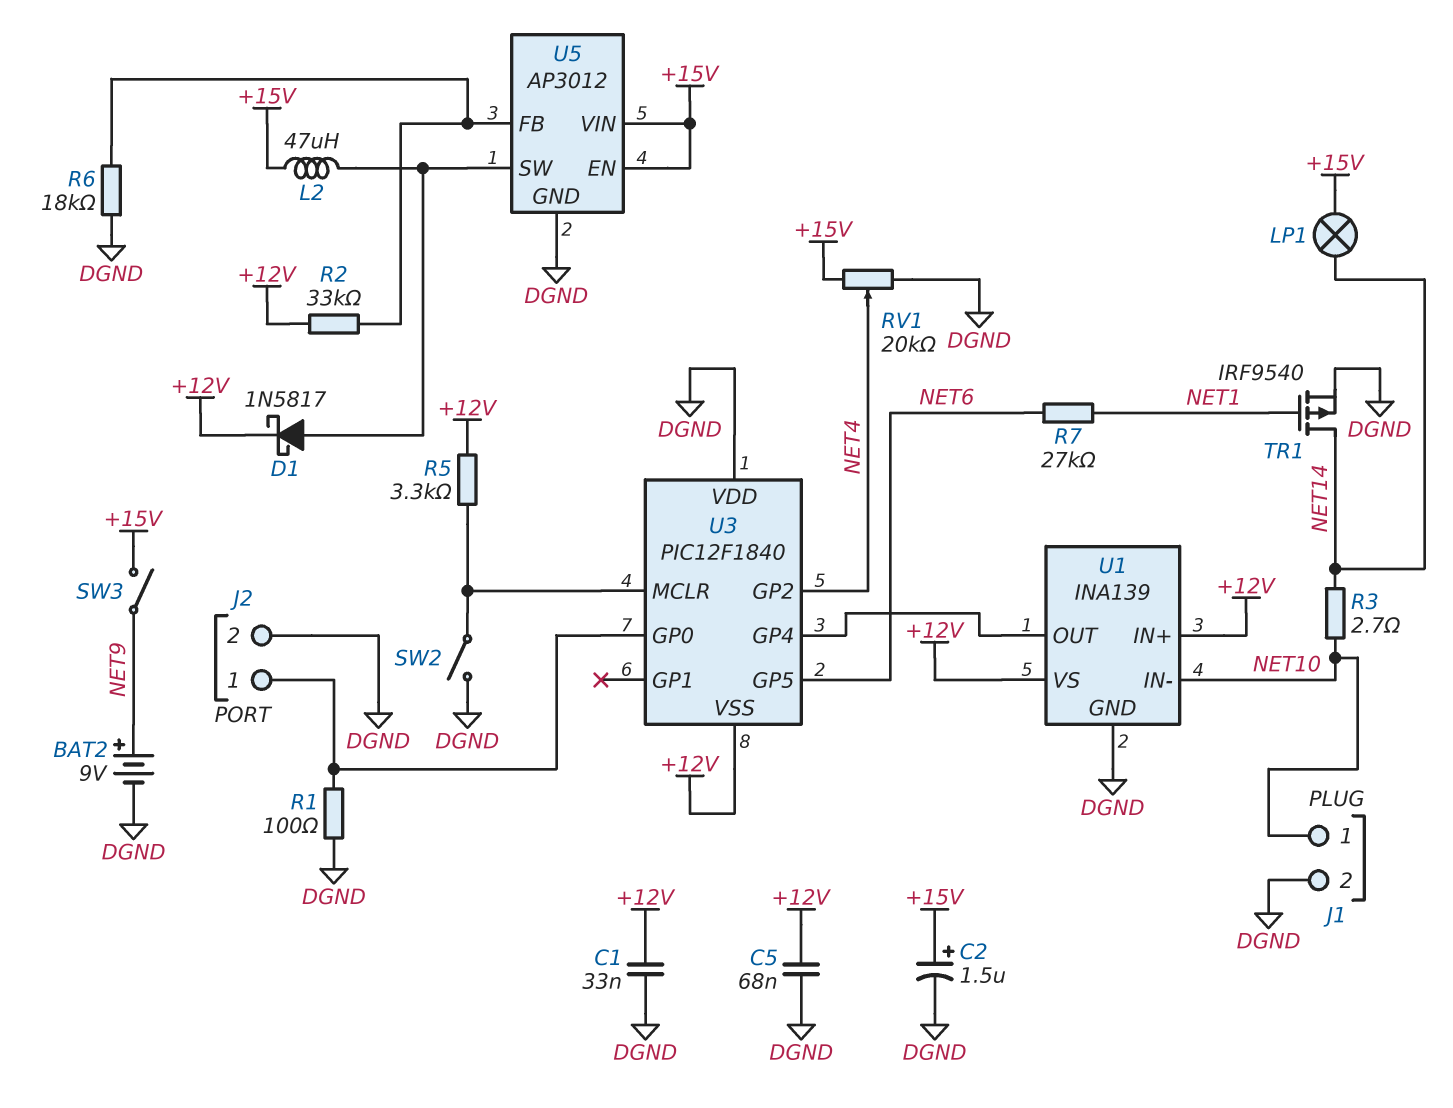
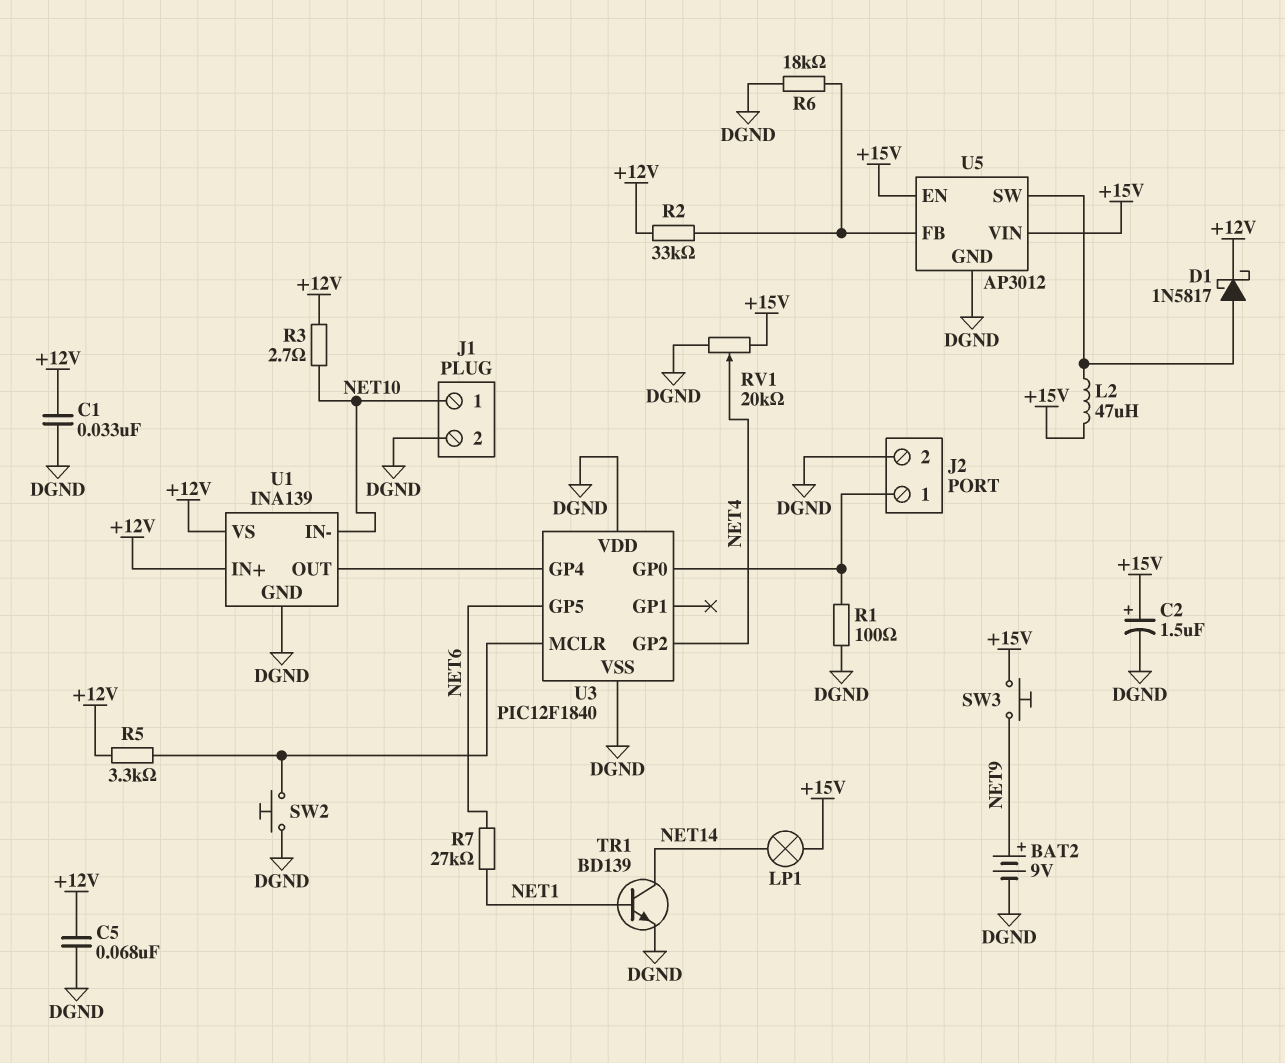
R3: 2.7 (NET10, NET14) -> 2.7 (+12V, NET10)
SW2: switch (DGND, U3/MCLR) -> button (DGND, U3/MCLR)
SW3: switch (+15V, NET9) -> button (+15V, NET9)
TR1: PMOS IRF9540 (G NET1, D NET14, S DGND) -> NPN BD139 (B NET1, C NET14, E DGND)
U3 pin VSS: +12V -> DGND

